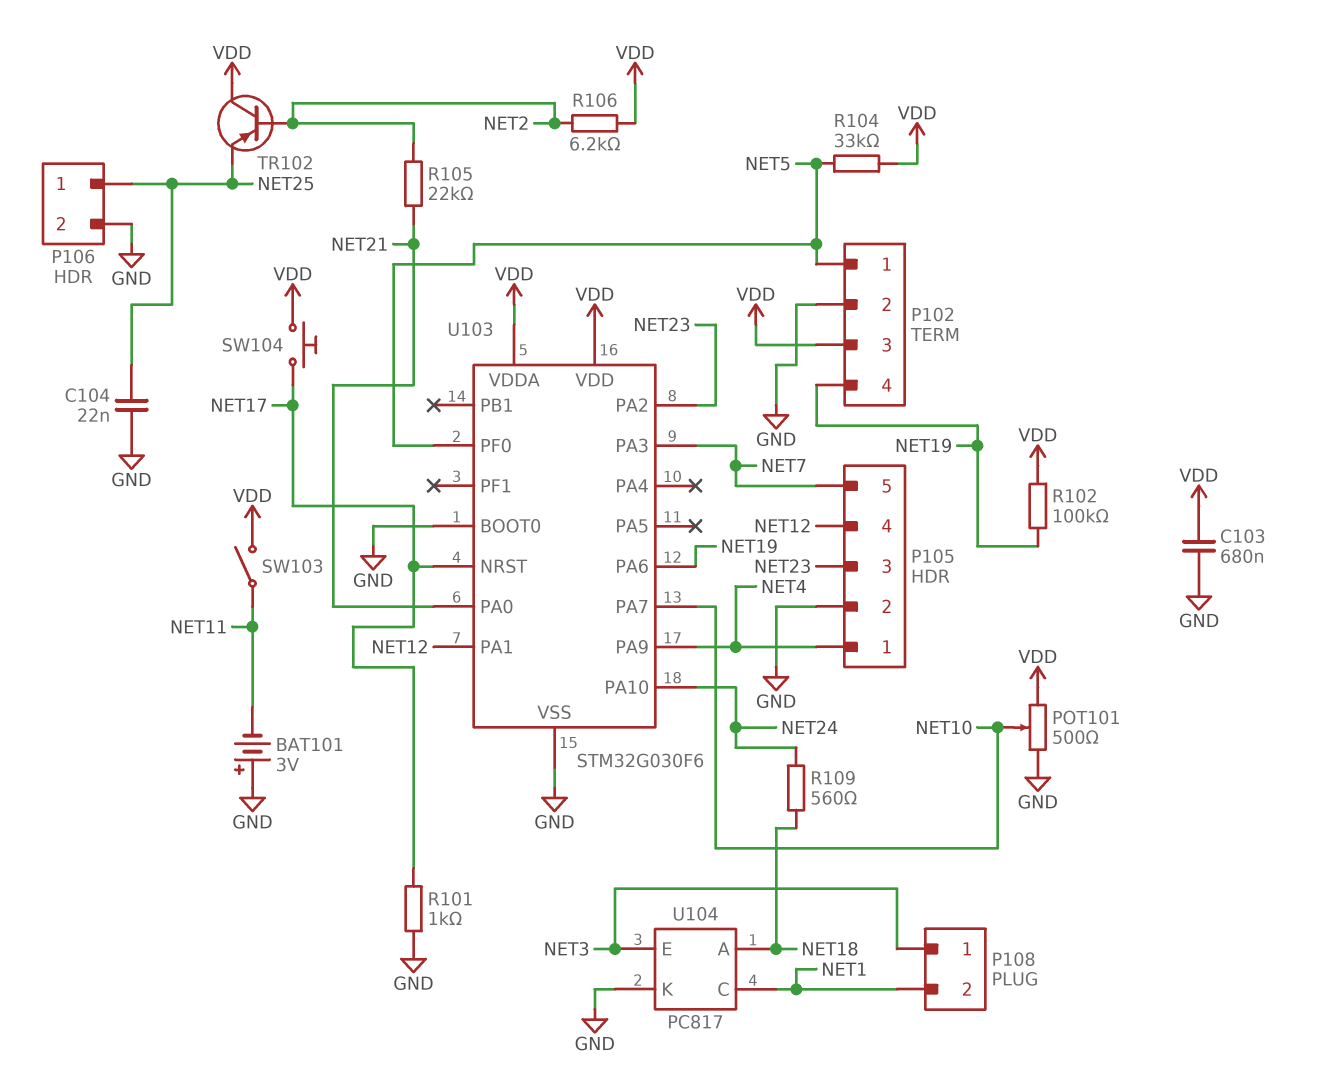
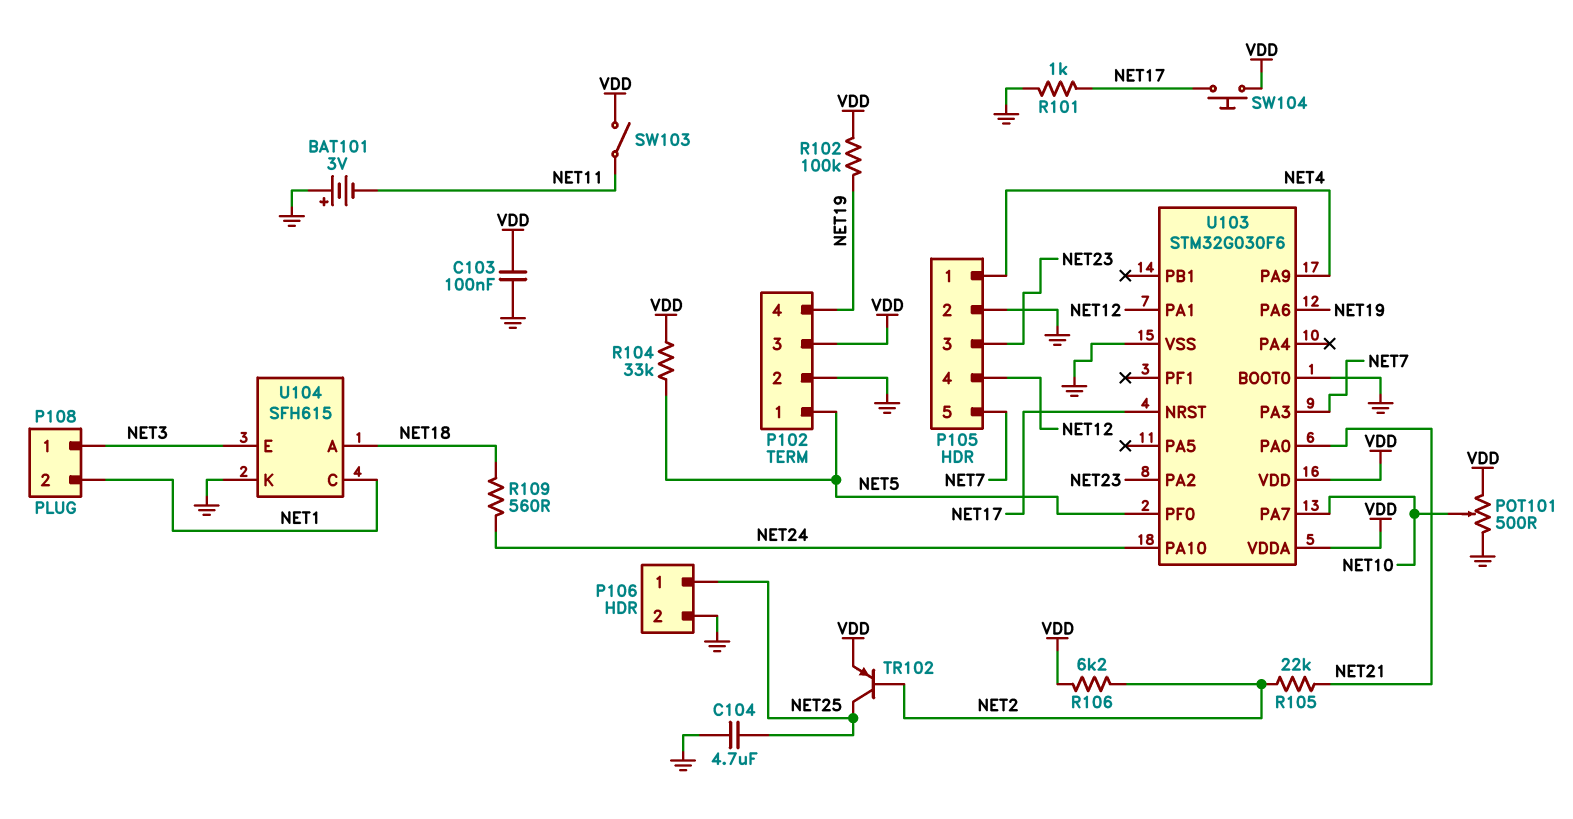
C103: 680nF (GND, VDD) -> 100nF (GND, VDD)
C104: 22nF (GND, NET25) -> 4.7uF (GND, NET25)
TR102: PNP (B NET2, C VDD, E NET25) -> PNP (B NET2, C NET25, E VDD)
U104: PC817 -> SFH615

